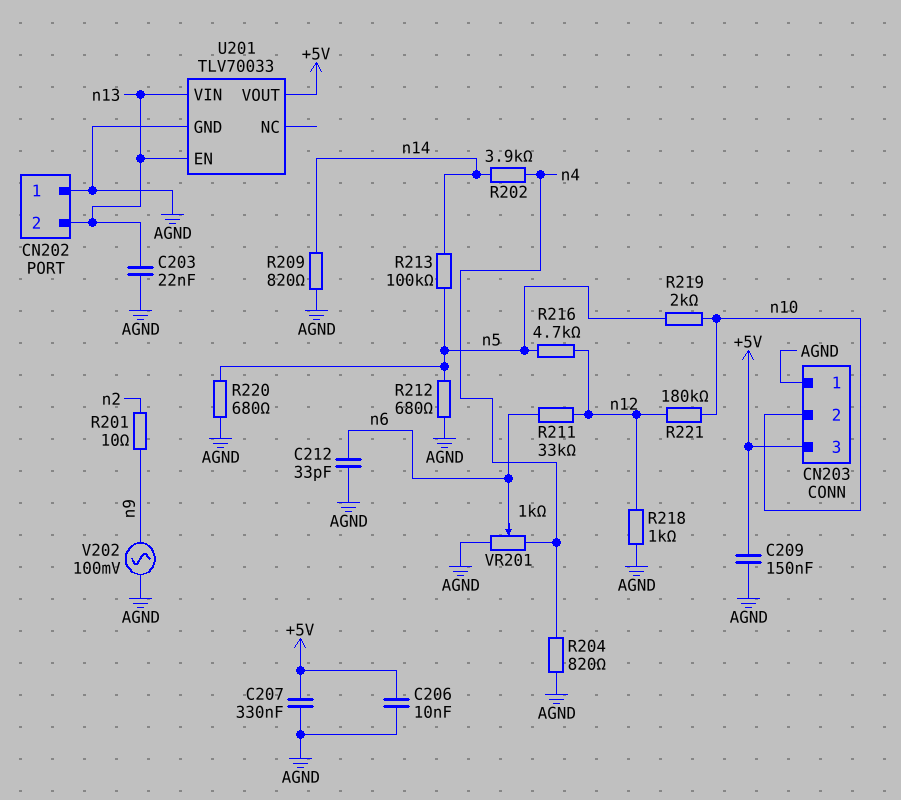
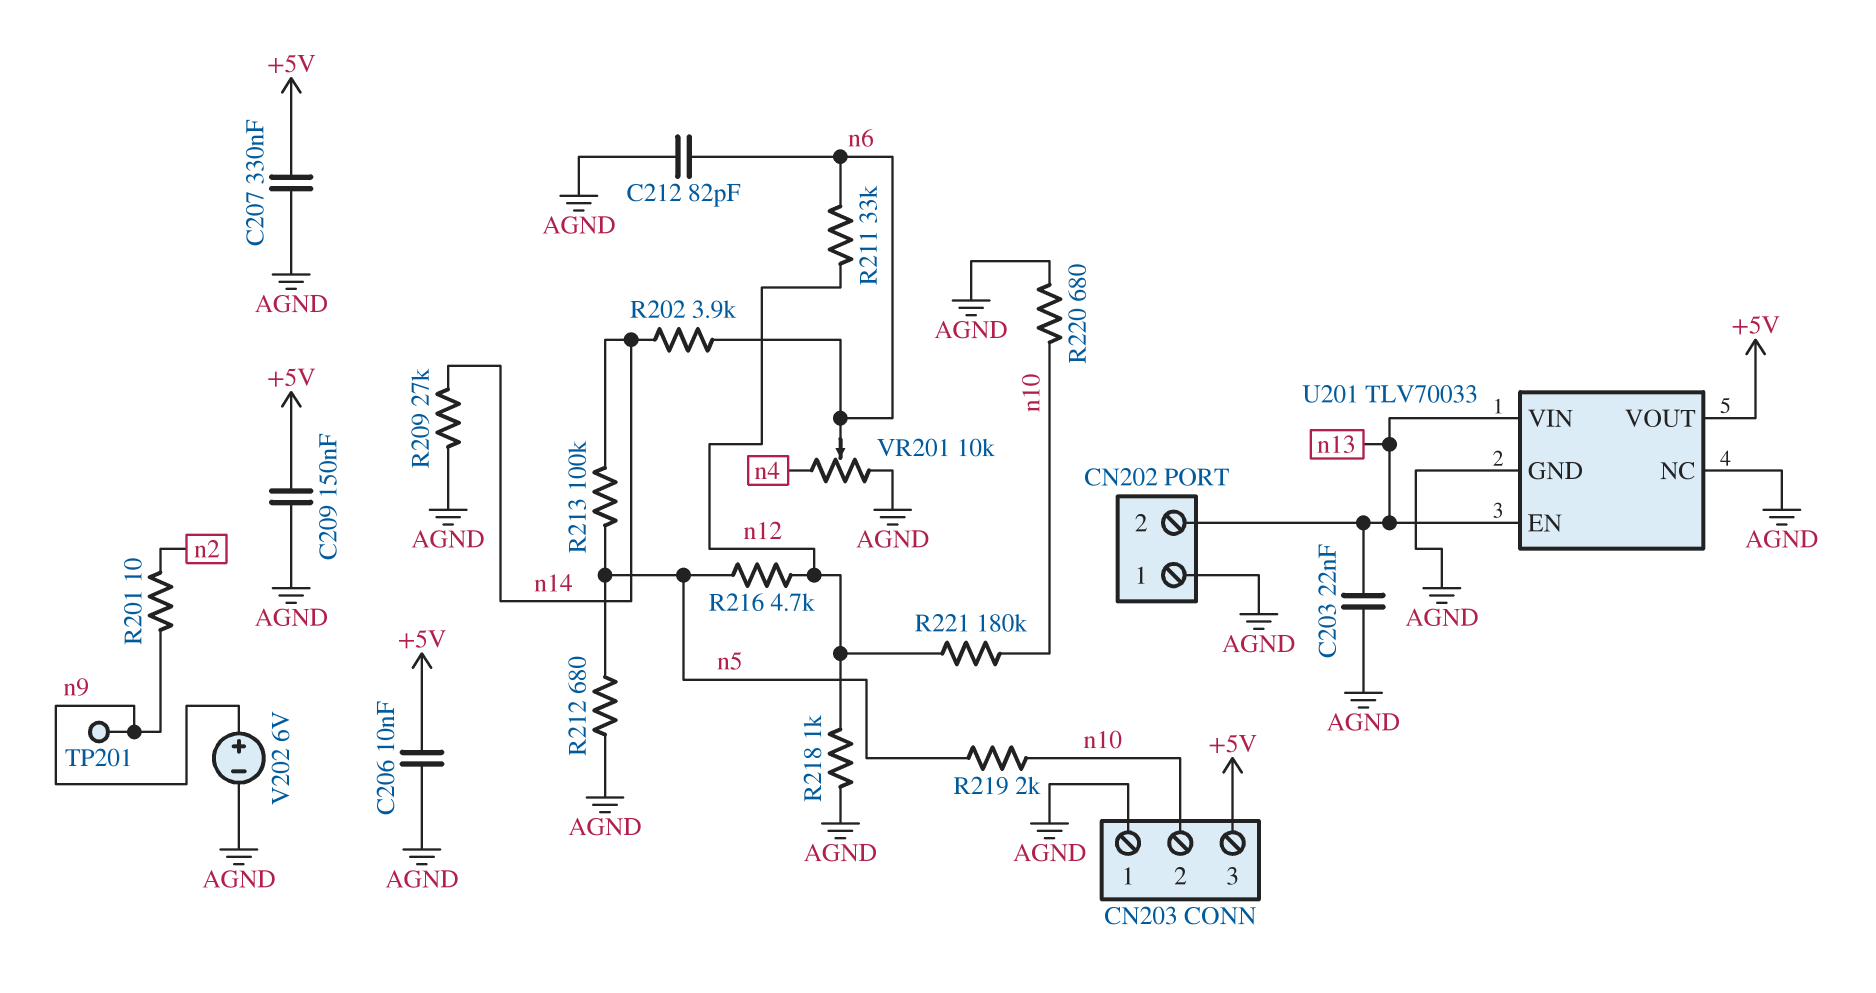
C212: 33pF (AGND, n6) -> 82pF (AGND, n6)
R202: 3.9k (n4, n14) -> 3.9k (n6, n14)
R204: 820 (AGND, n4) -> none
R209: 820 (AGND, n14) -> 27k (AGND, n14)
R220: 680 (AGND, n5) -> 680 (AGND, n10)
TP201: none -> test point (n9)
U201 pin NC: none -> AGND
V202: AC 100mV (AGND, n9) -> 6V (plus n9, minus AGND)
VR201: 1k (AGND, n4, wiper n6) -> 10k (AGND, n4, wiper n6)

